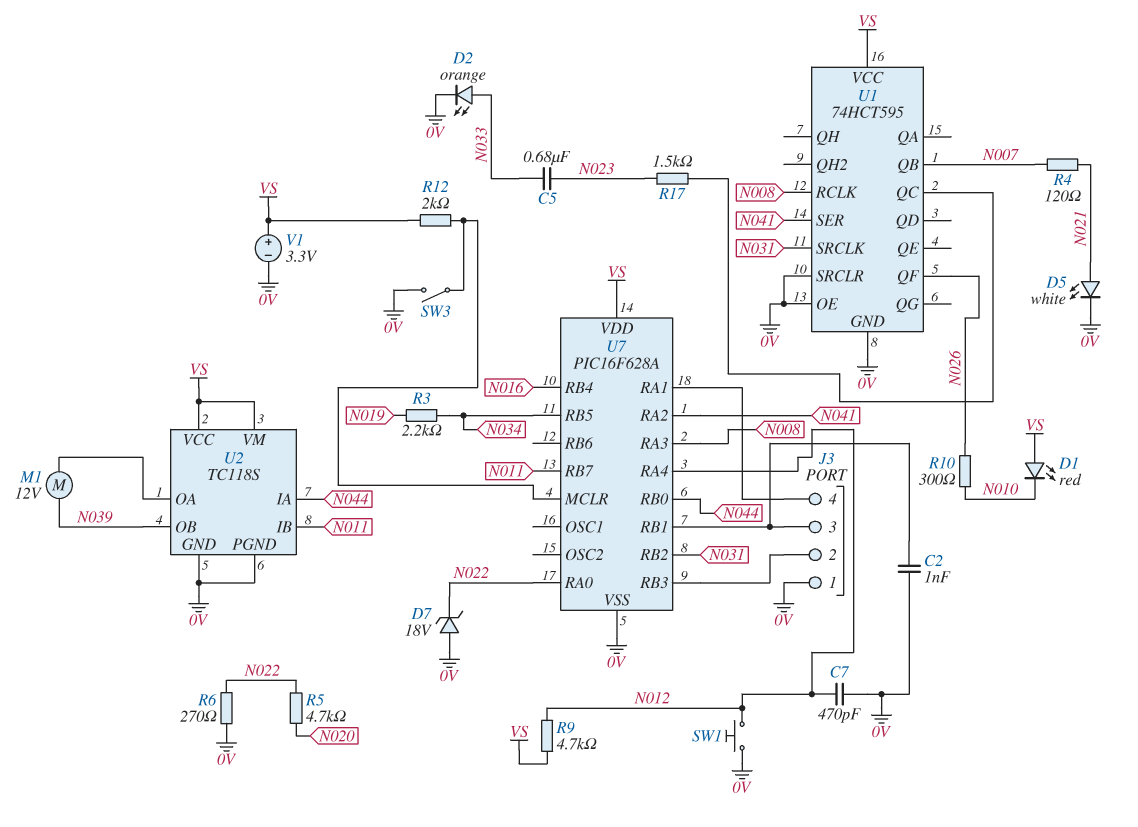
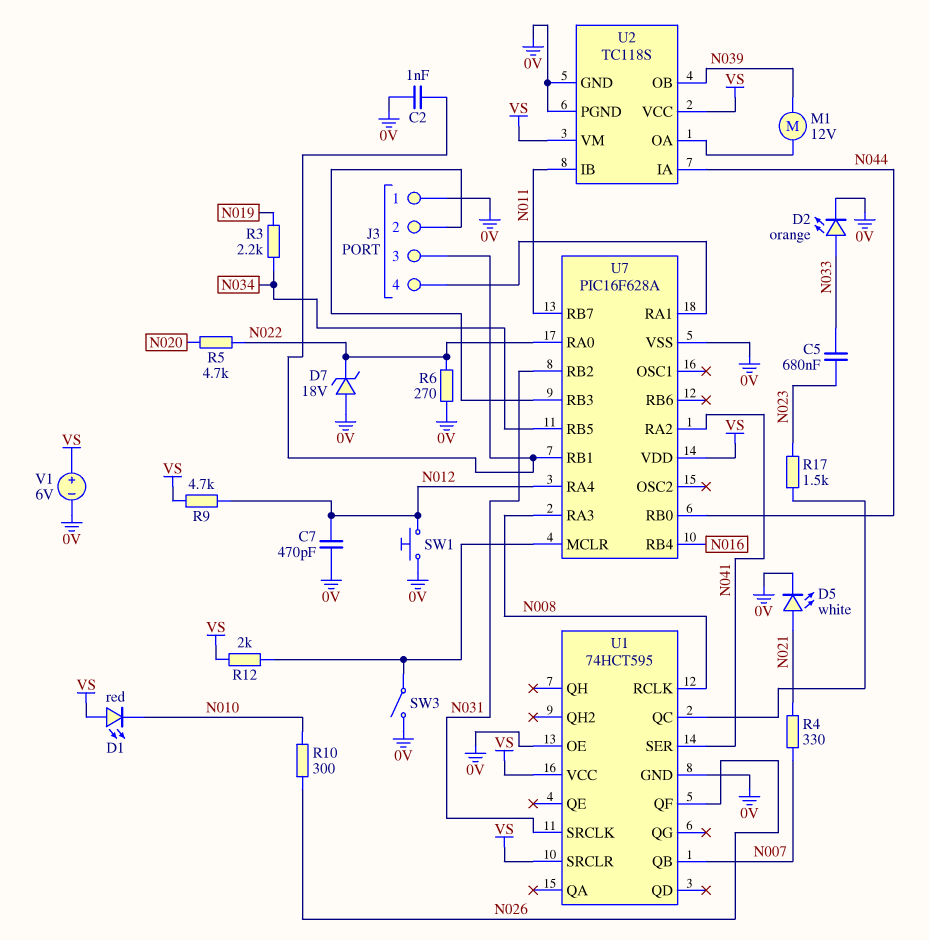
R4: 120 (N007, N021) -> 330 (N007, N021)
U1 pin SRCLR: 0V -> VS
V1: 3.3V (plus VS, minus 0V) -> 6V (plus VS, minus 0V)

